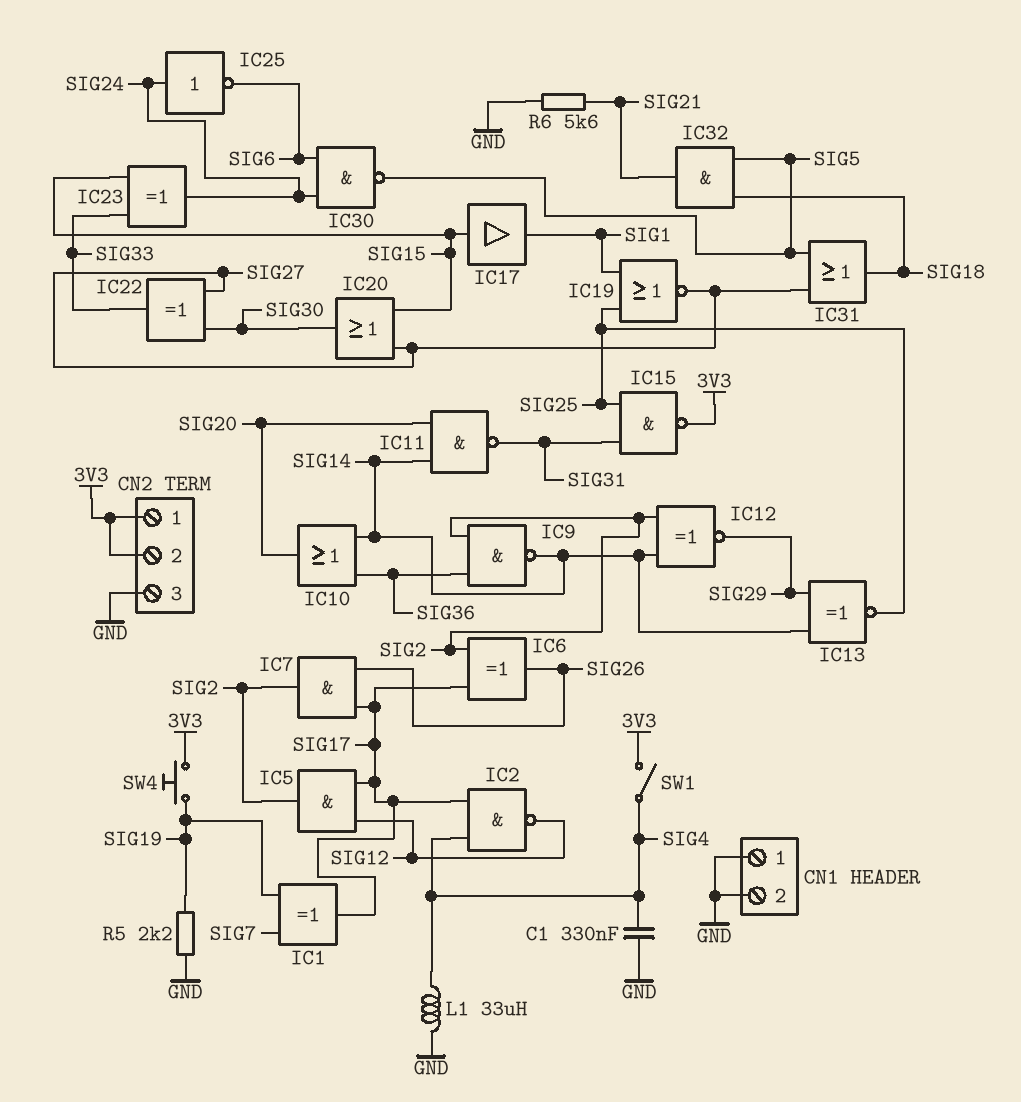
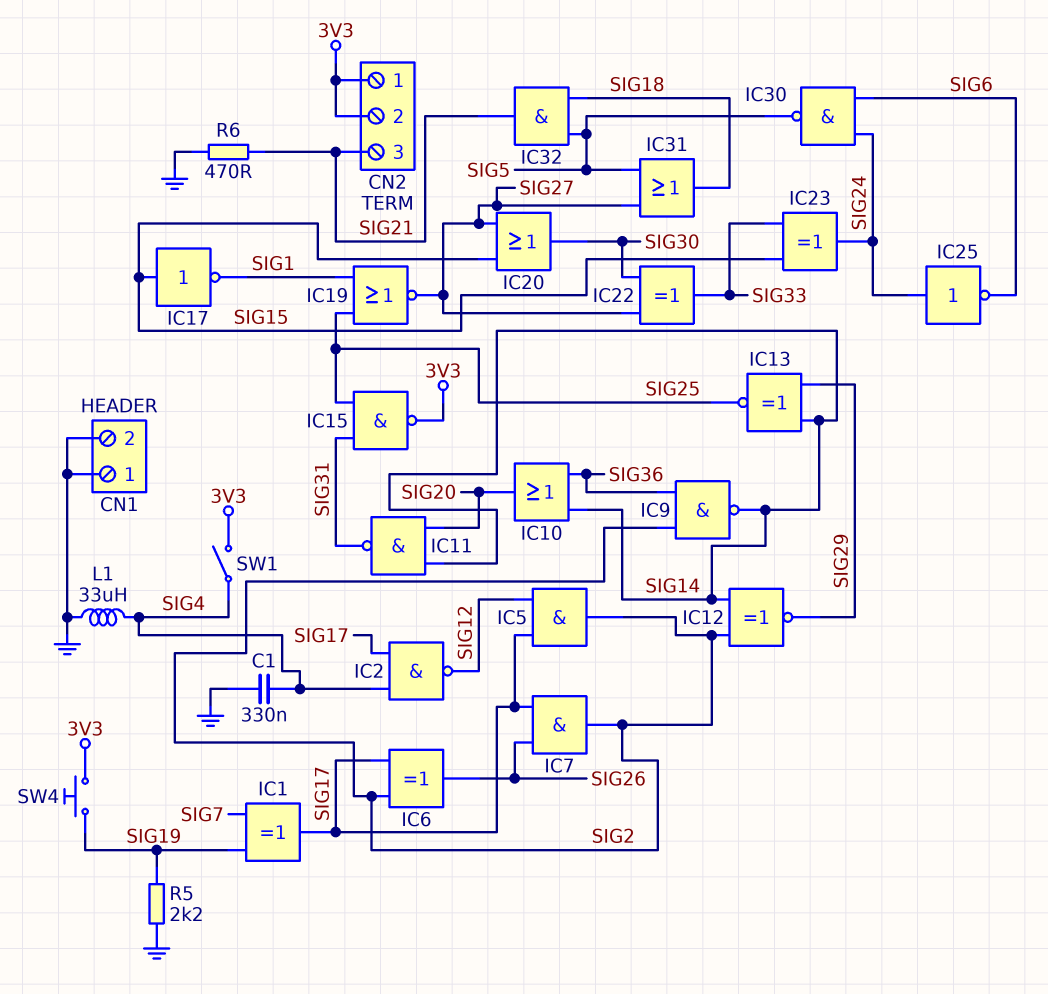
CN2 pin 3: GND -> SIG21
IC17: buffer (in SIG15, out SIG1) -> NOT (in SIG15, out SIG1)
R6: 5.6k (GND, SIG21) -> 470 (GND, SIG21)

